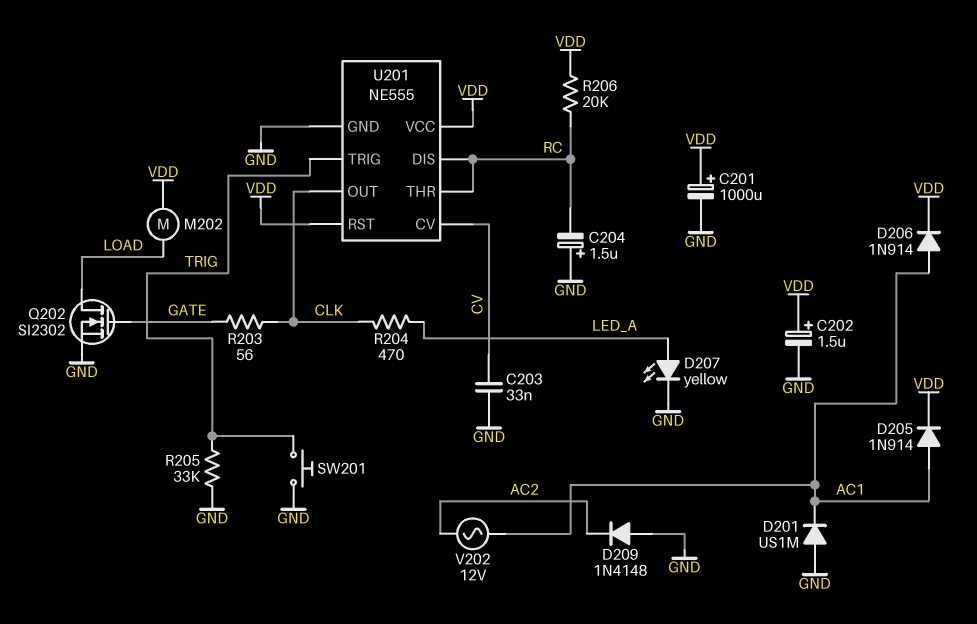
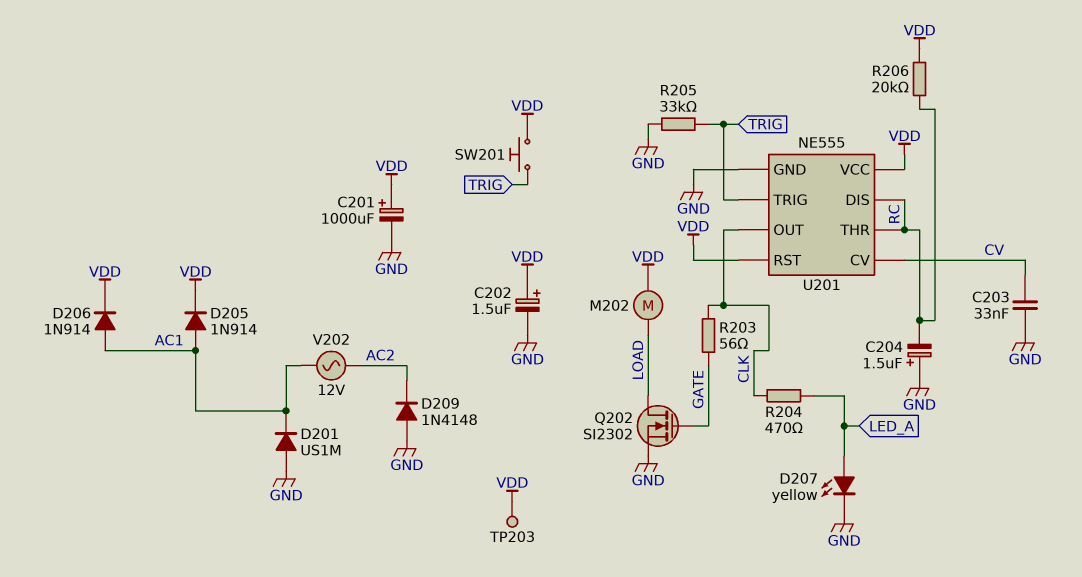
SW201: button (GND, TRIG) -> button (TRIG, VDD)
TP203: none -> test point (VDD)

